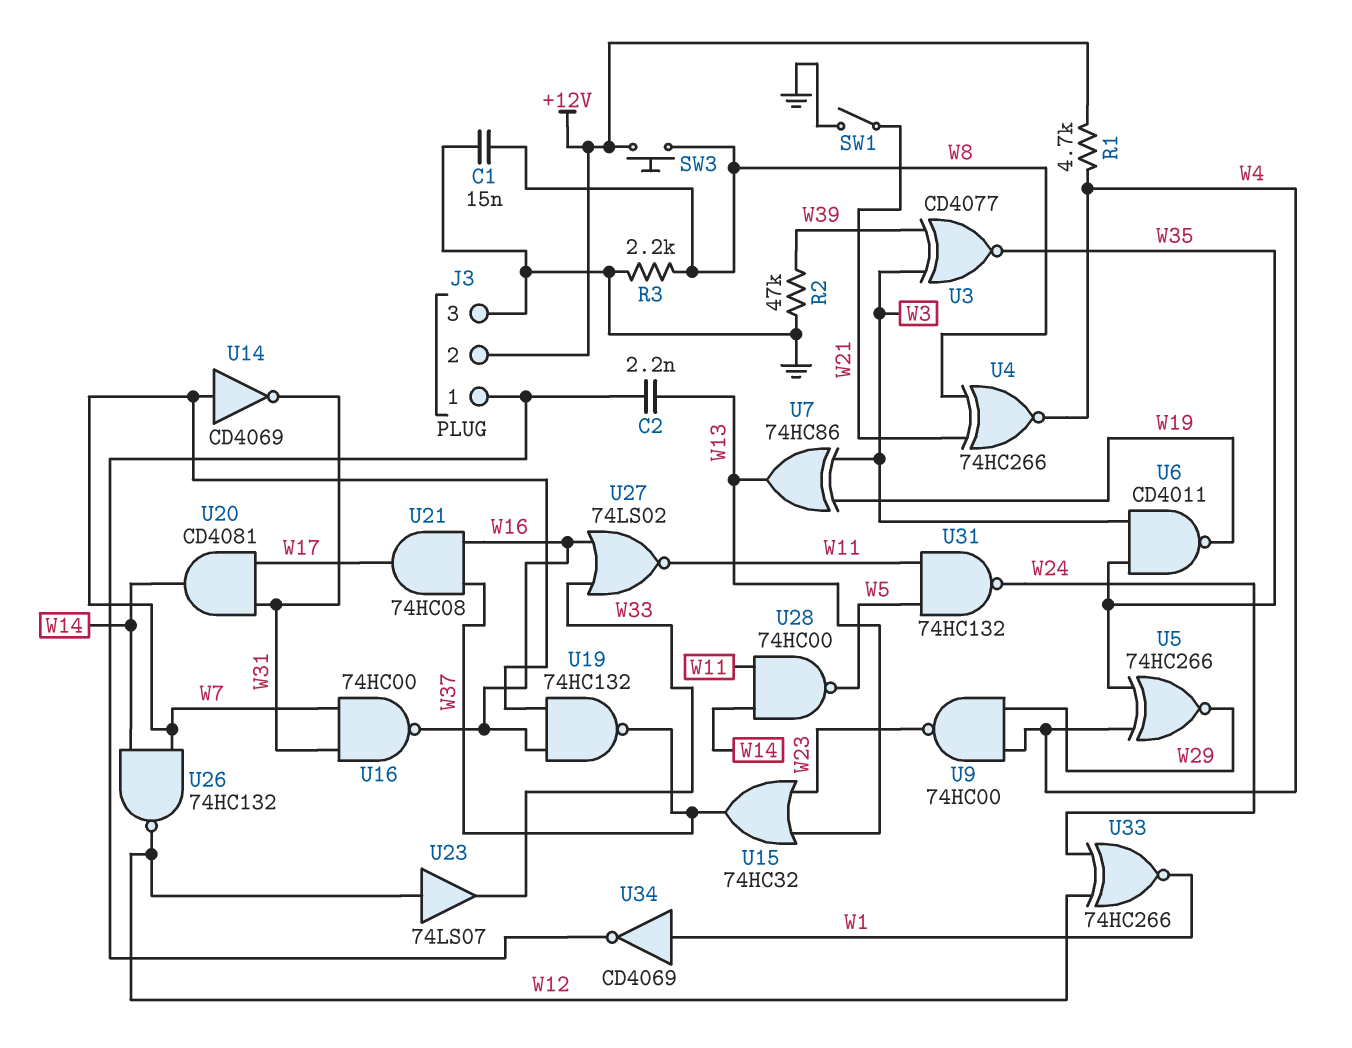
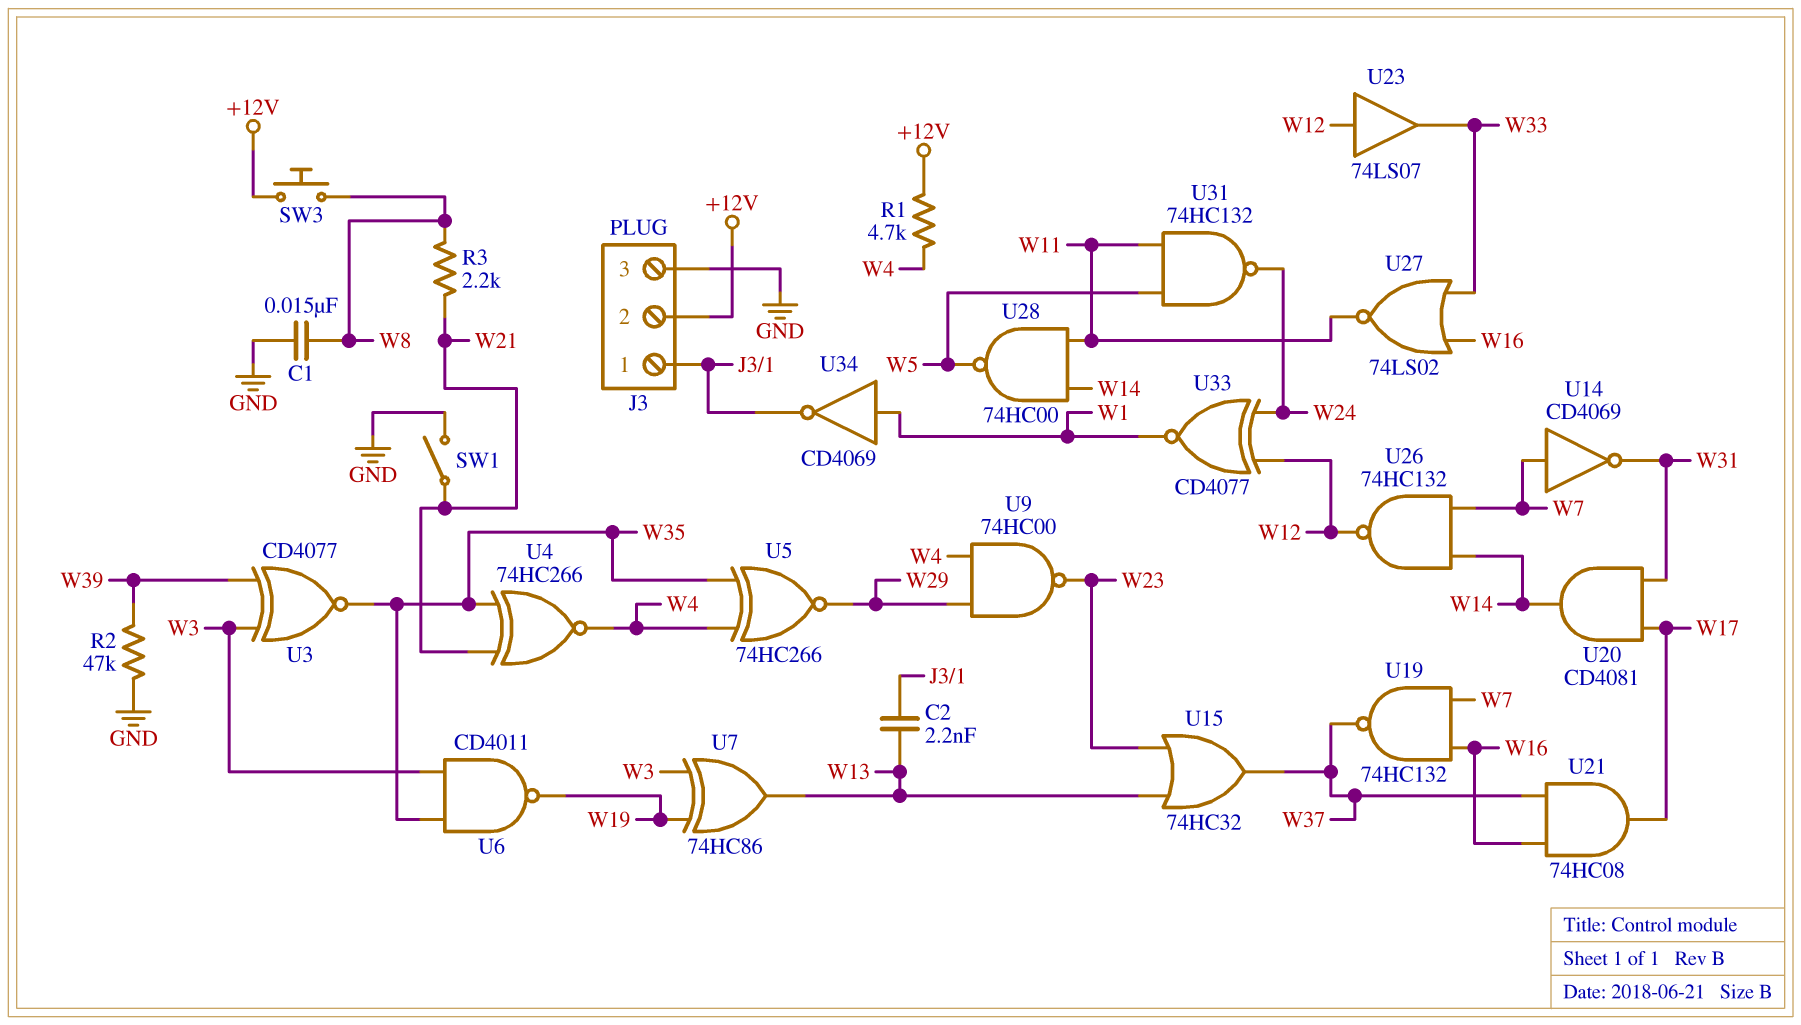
R3: 2.2k (GND, W8) -> 2.2k (W8, W21)
U4: XNOR 74HC266 (in W8, in W21, out W4) -> XNOR 74HC266 (in W21, in W35, out W4)
U16: NAND 74HC00 (in W7, in W31, out W16) -> none
U33: XNOR 74HC266 (in W12, in W24, out W1) -> XNOR CD4077 (in W12, in W24, out W1)

